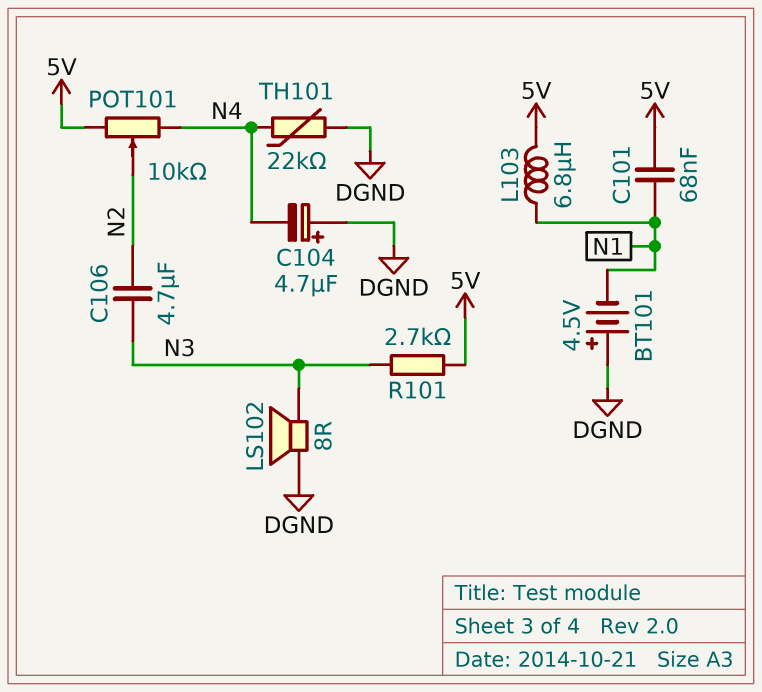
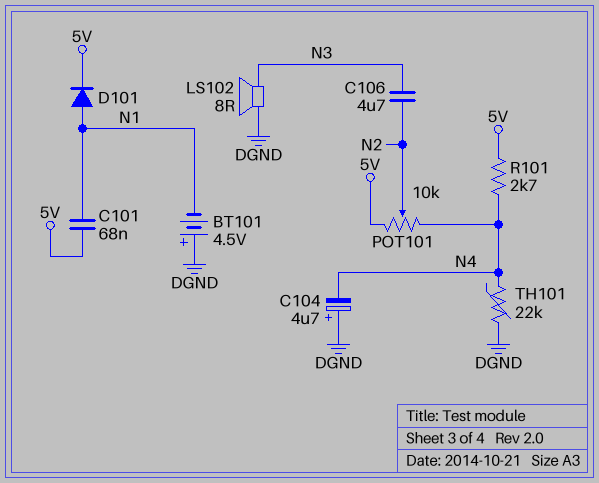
D101: none -> diode (A N1, K 5V)
L103: 6.8uH (5V, N1) -> none
R101: 2.7k (5V, N3) -> 2.7k (5V, N4)

